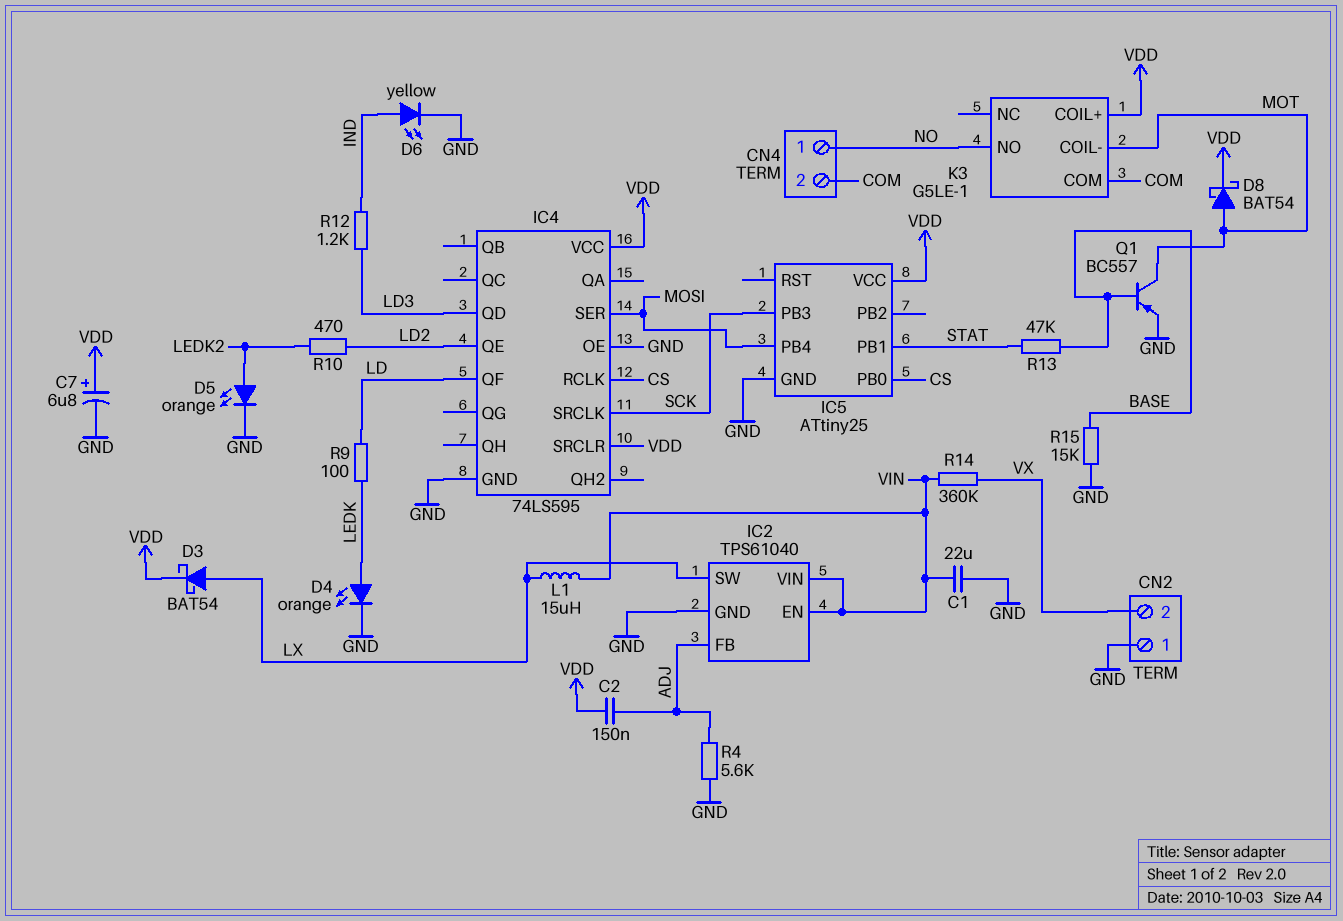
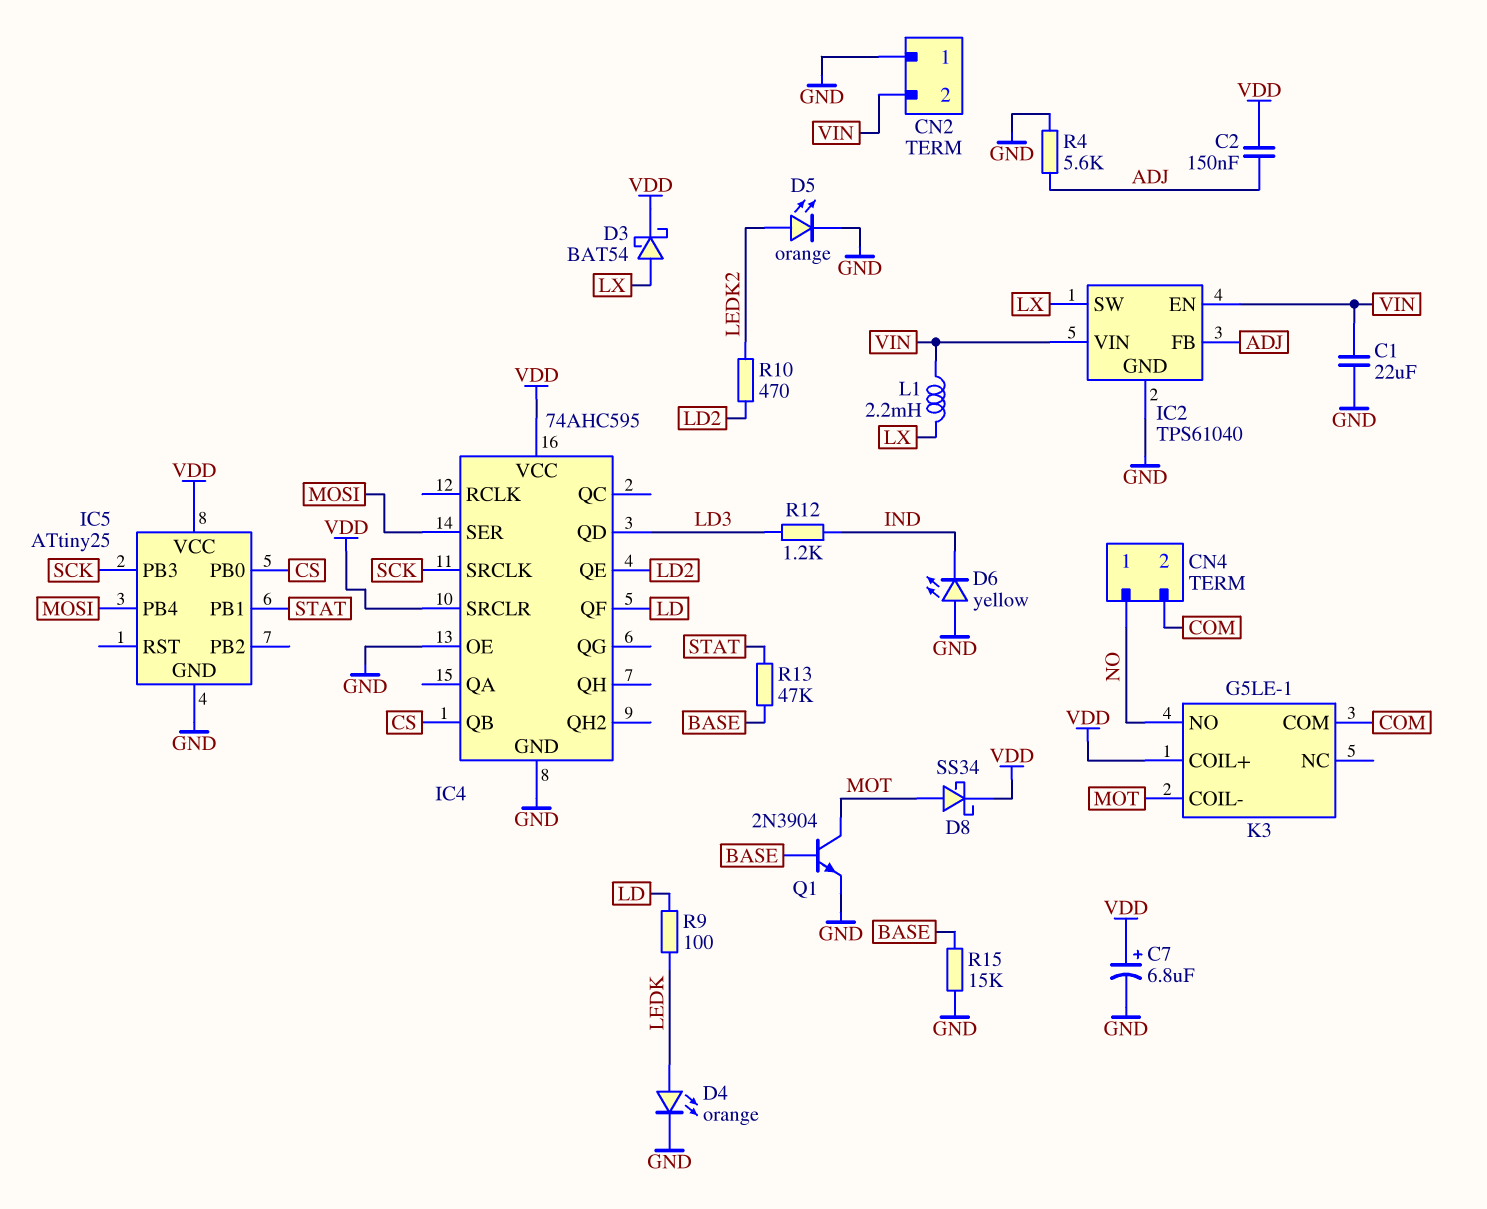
CN2 pin 2: VX -> VIN
D6: LED yellow (A IND, K GND) -> LED yellow (A GND, K IND)
D8: schottky BAT54 (A MOT, K VDD) -> schottky SS34 (A MOT, K VDD)
IC4: 74LS595 -> 74AHC595
IC4 pin QB: none -> CS
IC4 pin RCLK: CS -> none
L1: 15uH (LX, VIN) -> 2.2mH (LX, VIN)
Q1: PNP BC557 (B BASE, C MOT, E GND) -> NPN 2N3904 (B BASE, C MOT, E GND)
R14: 360k (VIN, VX) -> none

